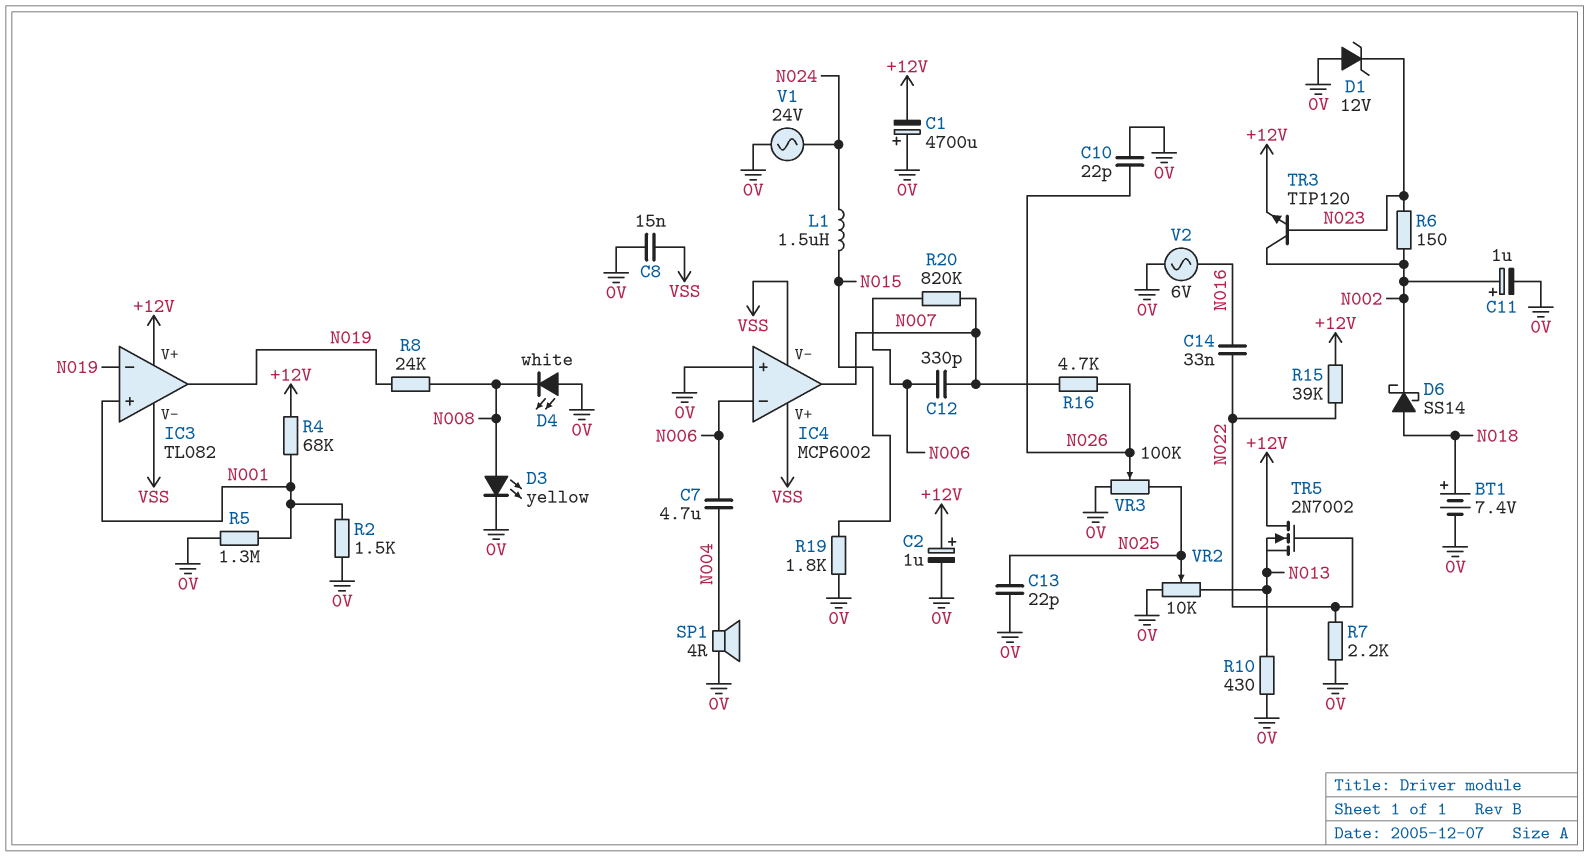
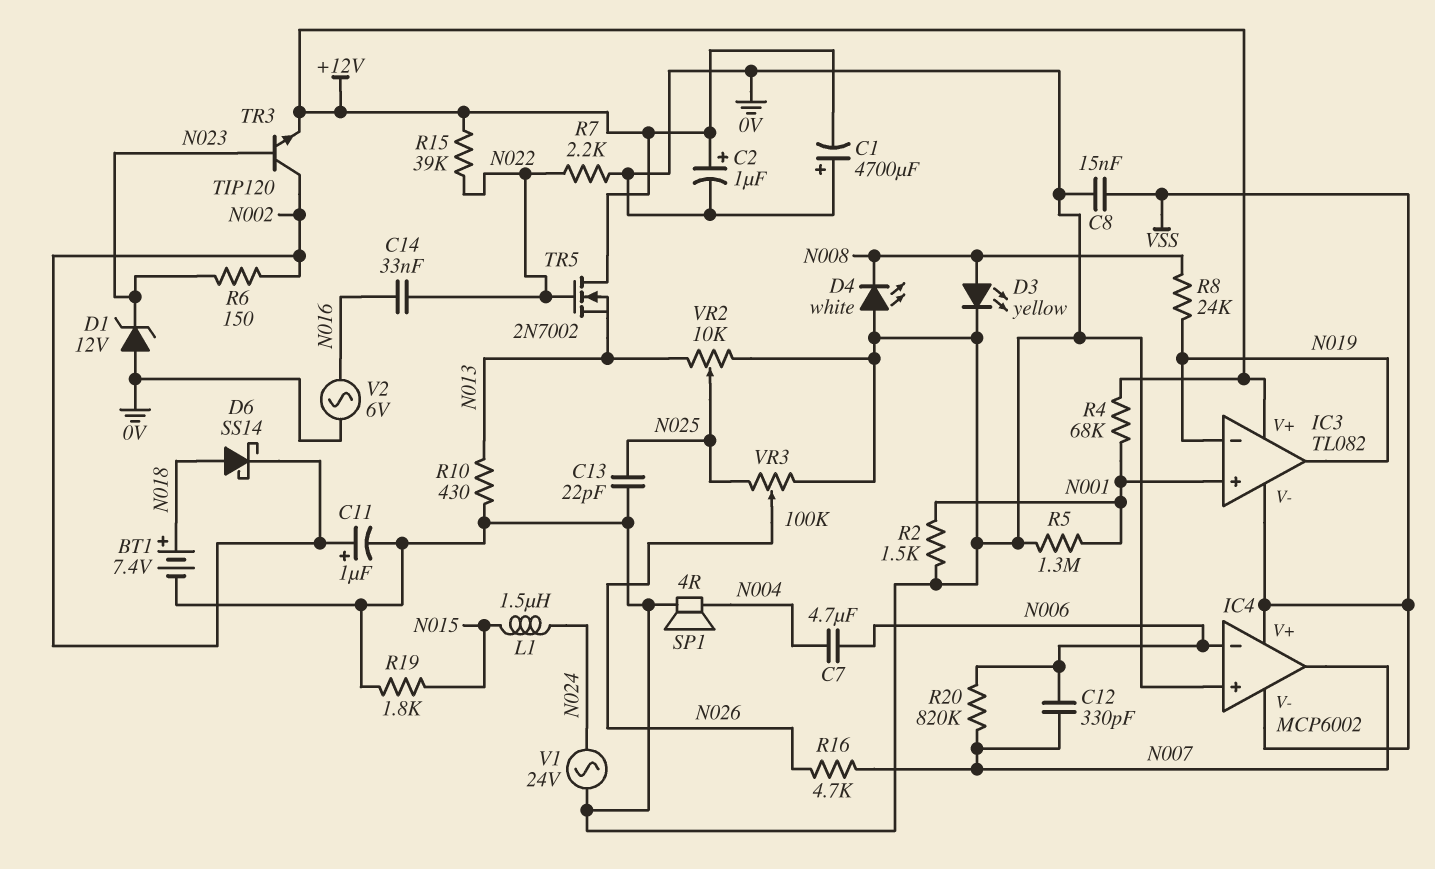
C10: 22pF (0V, N026) -> none

